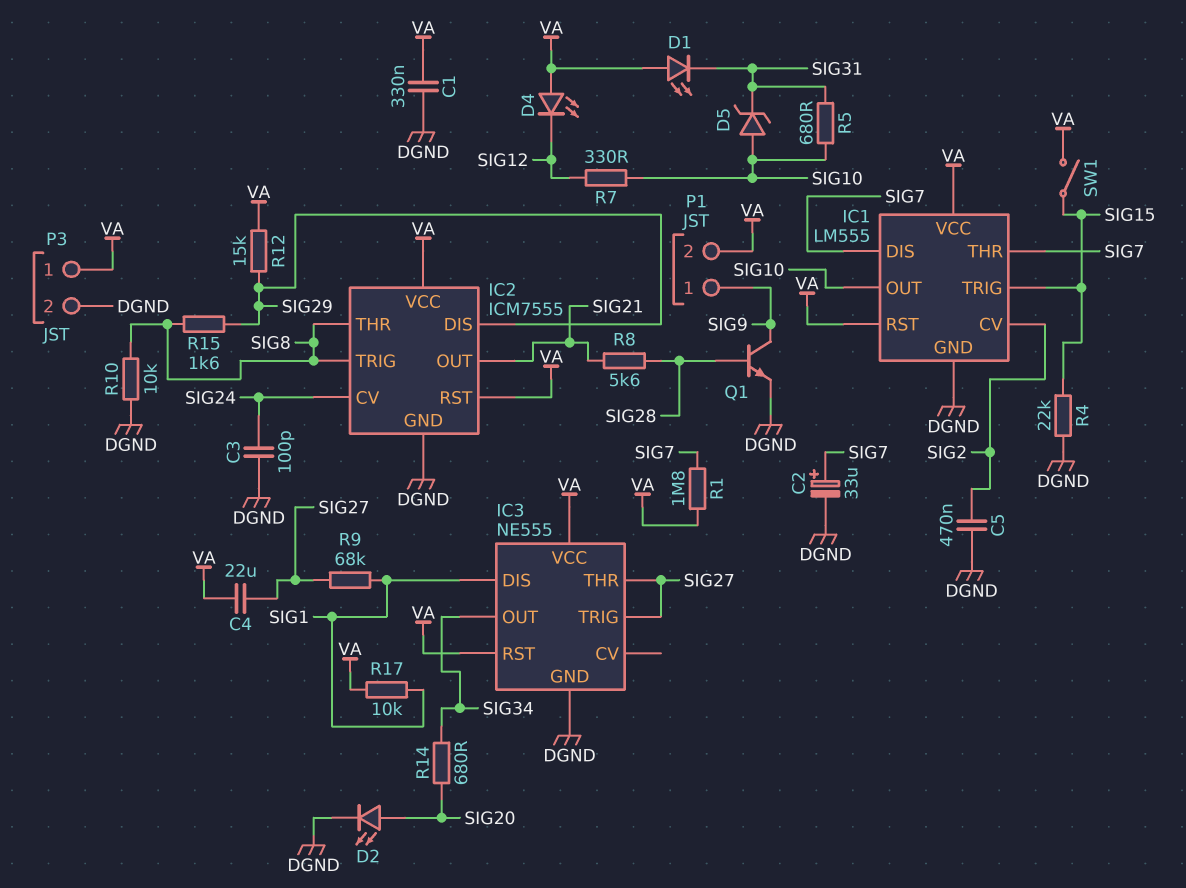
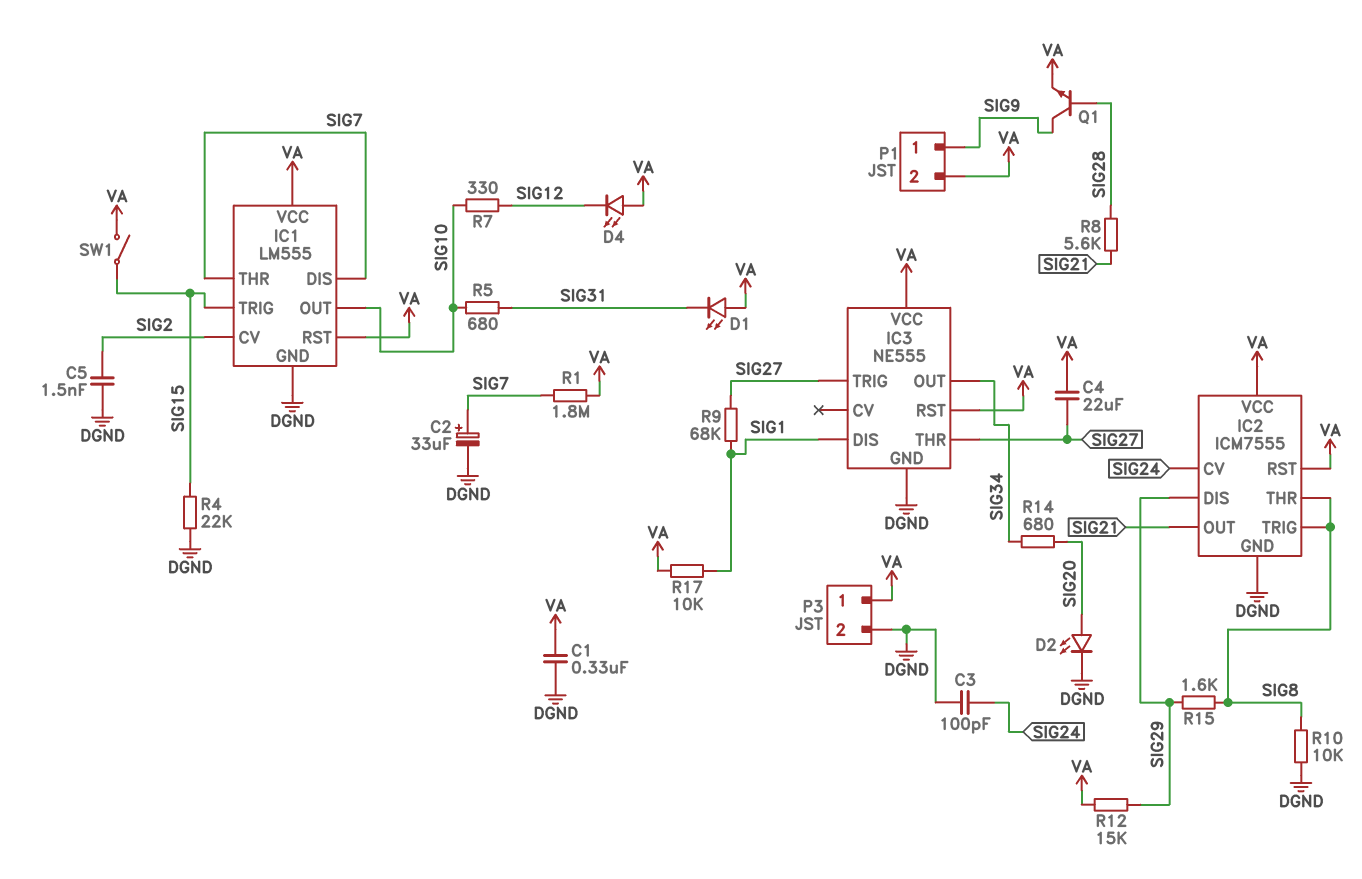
C5: 470nF (DGND, SIG2) -> 1.5nF (DGND, SIG2)
D5: zener (A SIG10, K SIG31) -> none
Q1: NPN (B SIG28, C SIG9, E DGND) -> NPN (B SIG28, C SIG9, E VA)

